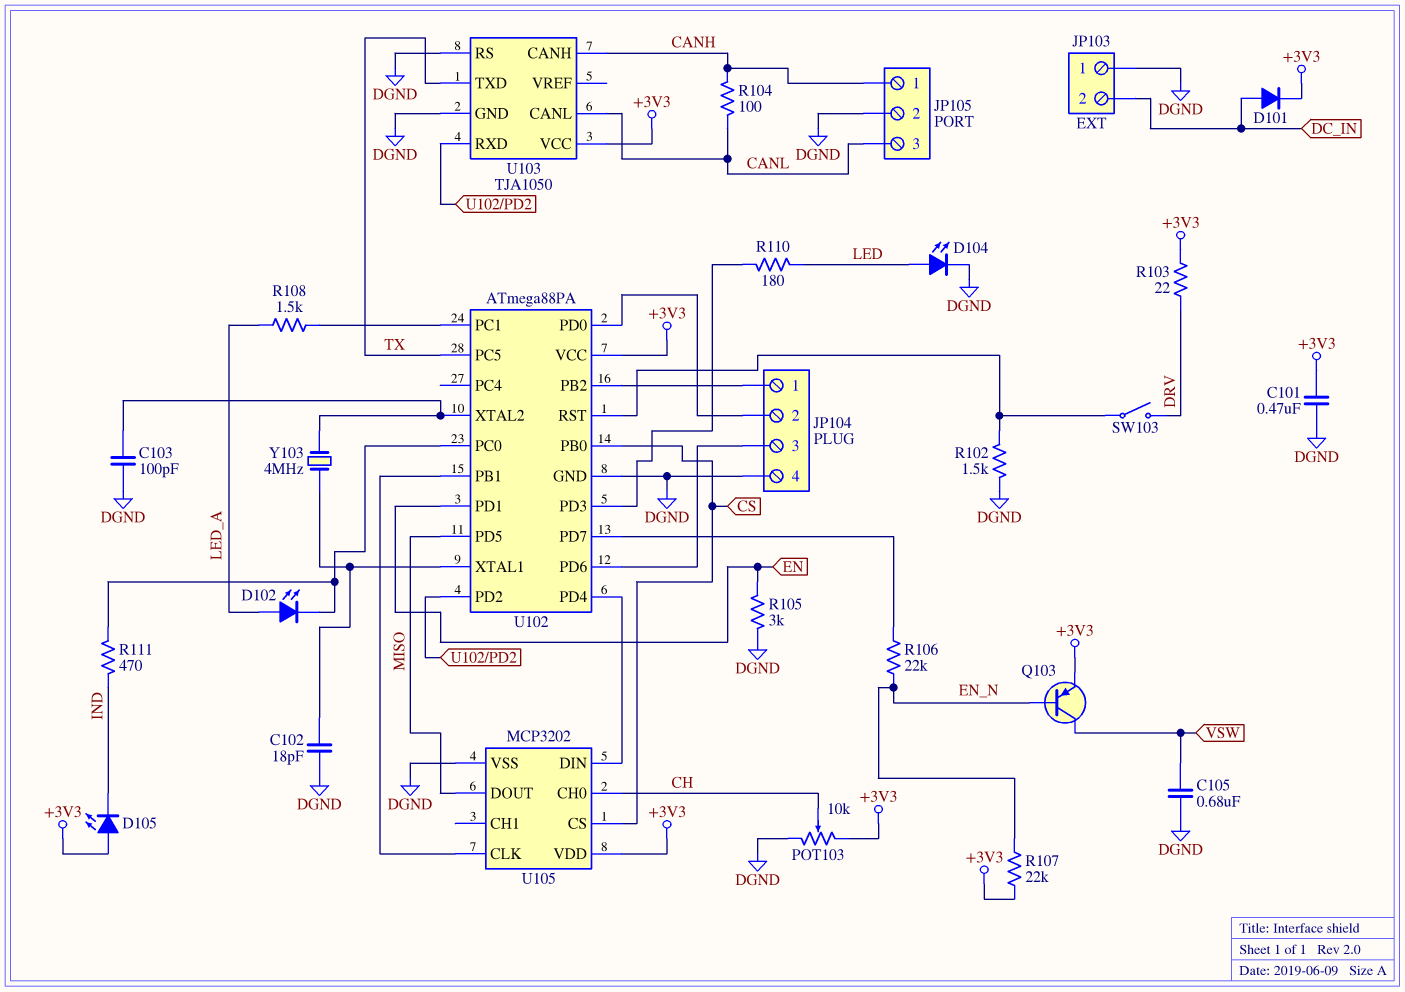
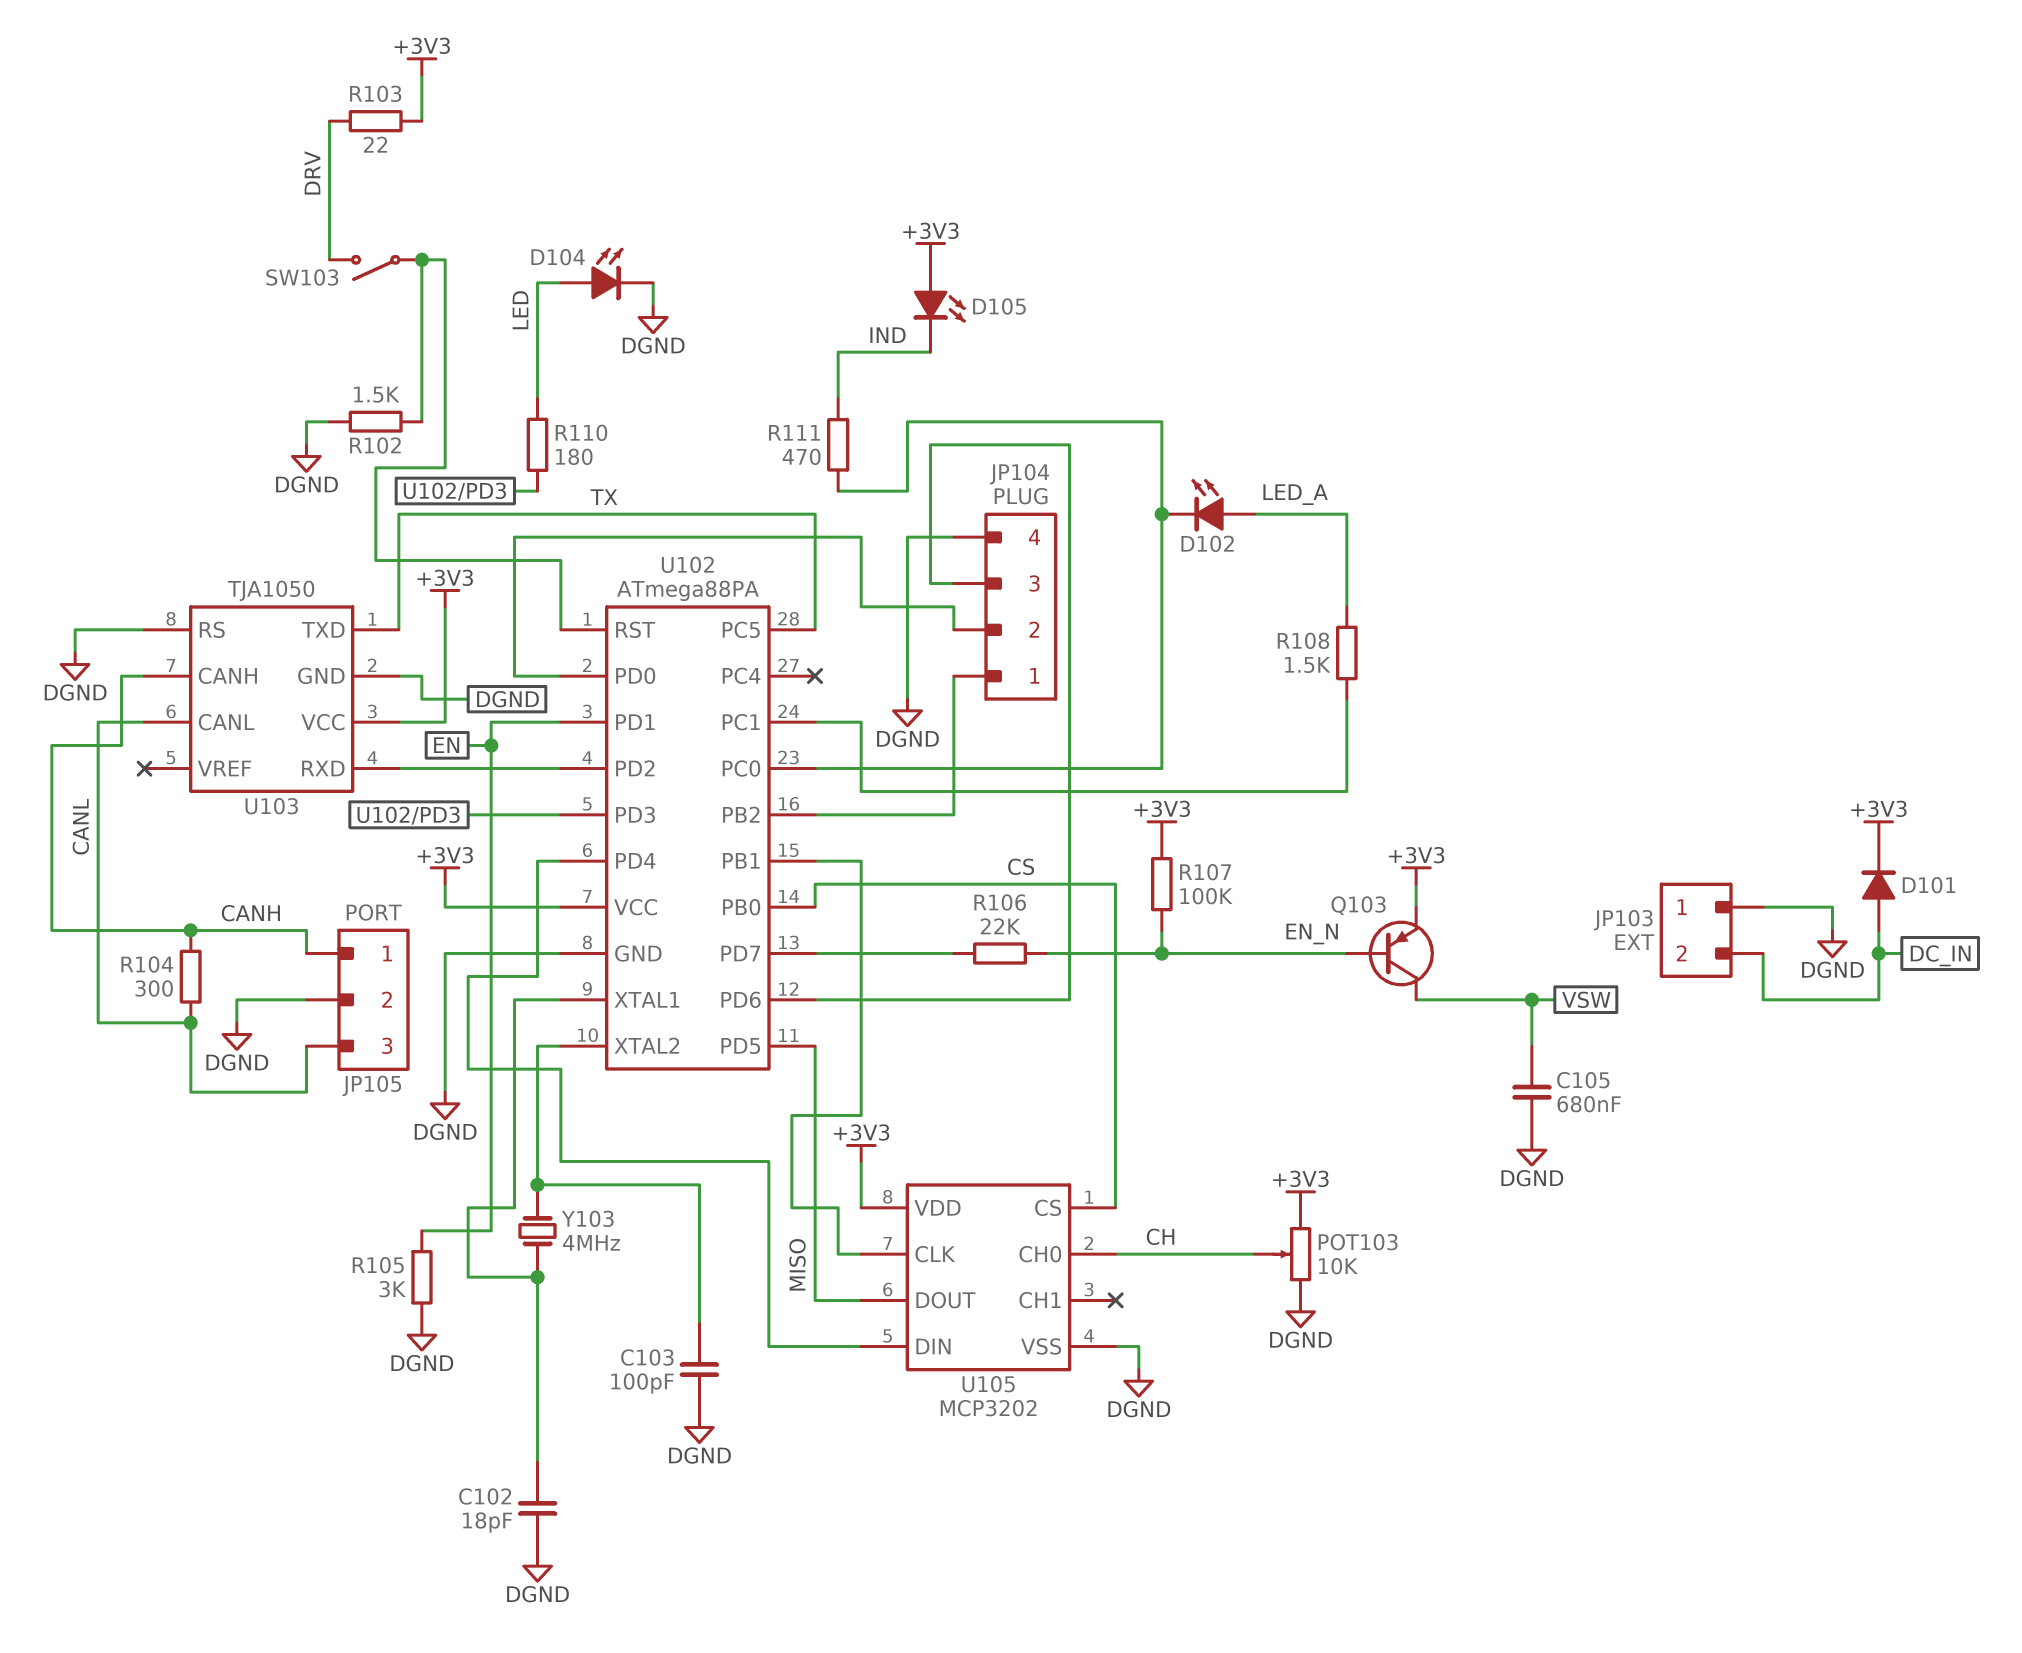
C101: 470nF (+3V3, DGND) -> none
R104: 100 (CANH, CANL) -> 300 (CANH, CANL)
R107: 22k (+3V3, EN_N) -> 100k (+3V3, EN_N)

